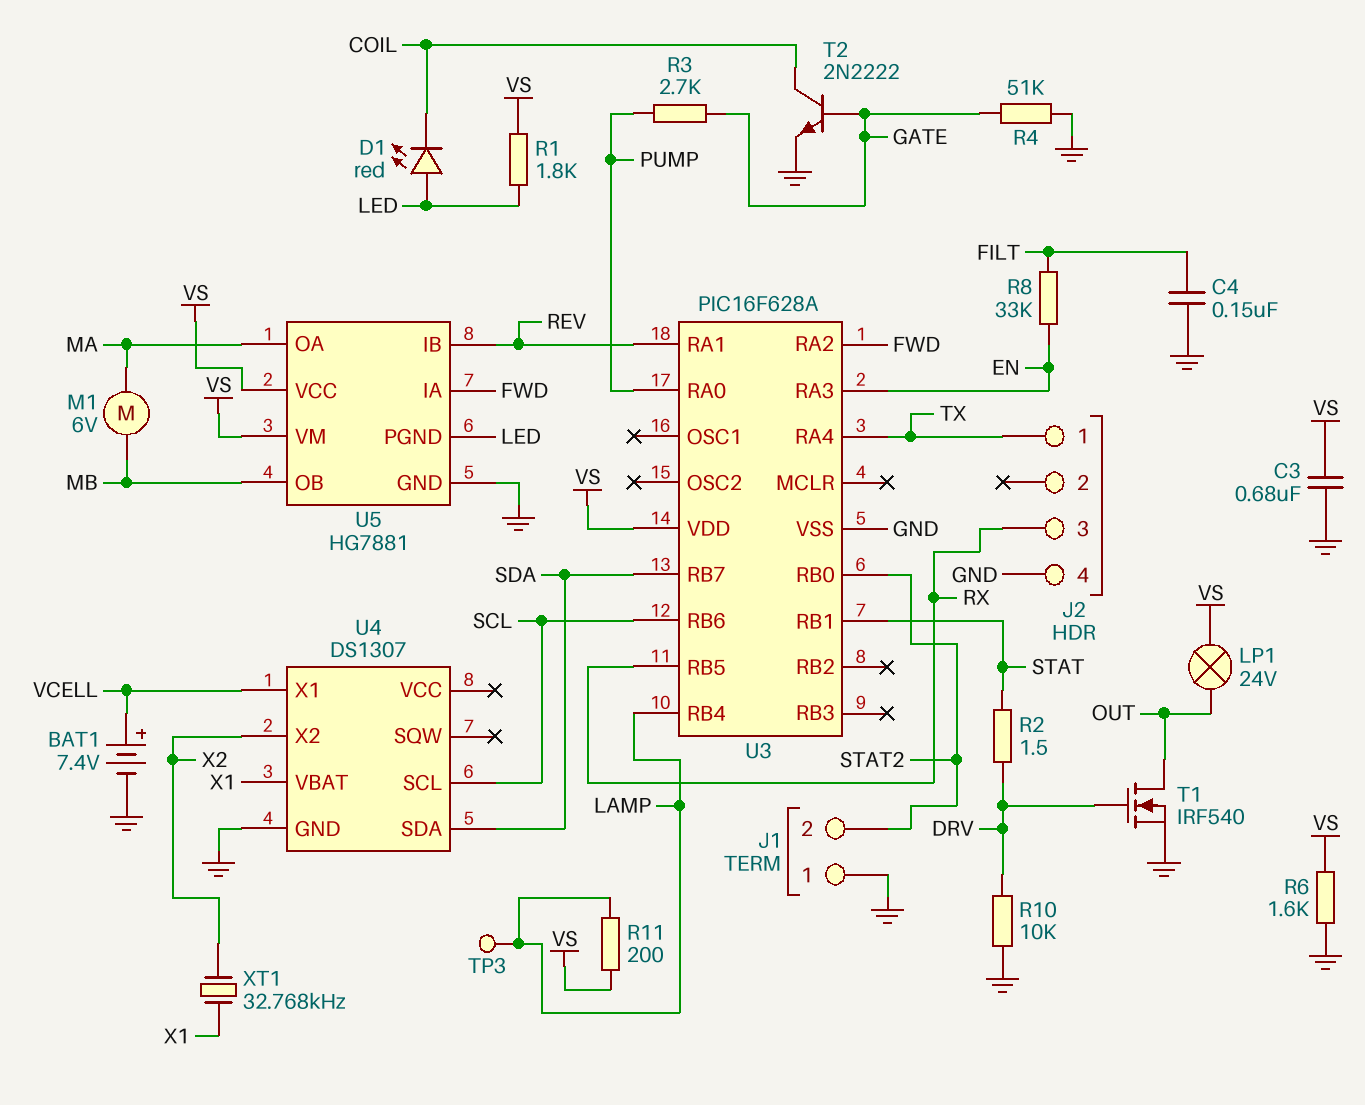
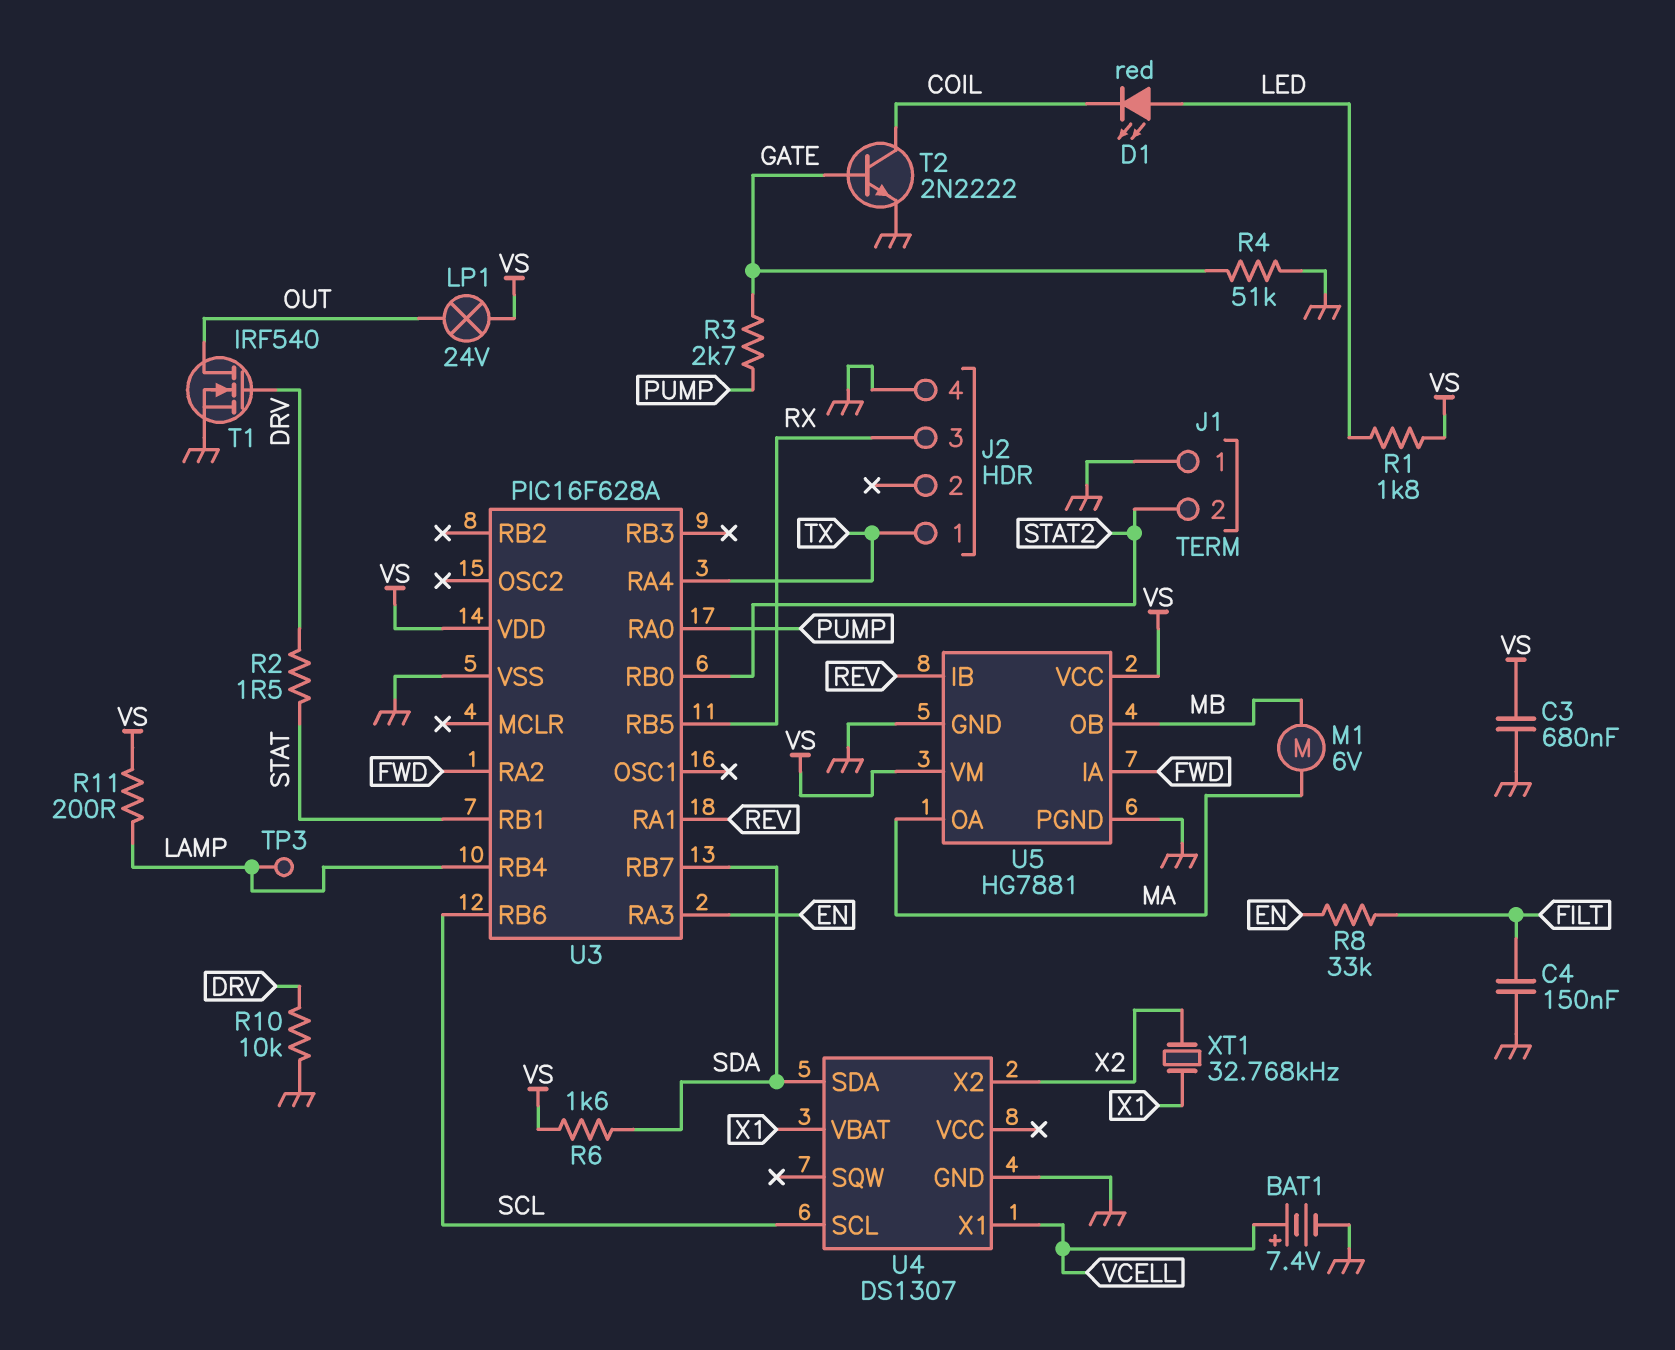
R6: 1.6k (GND, VS) -> 1.6k (SDA, VS)
U5 pin PGND: LED -> GND

